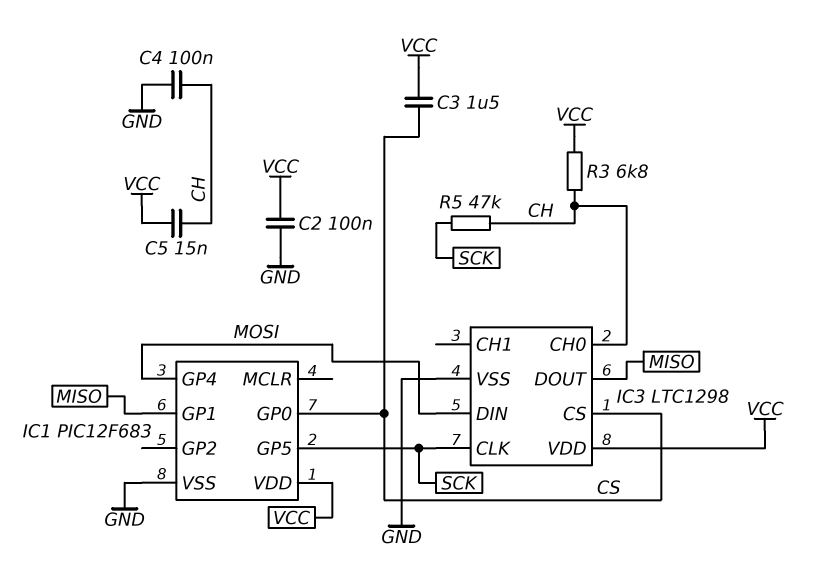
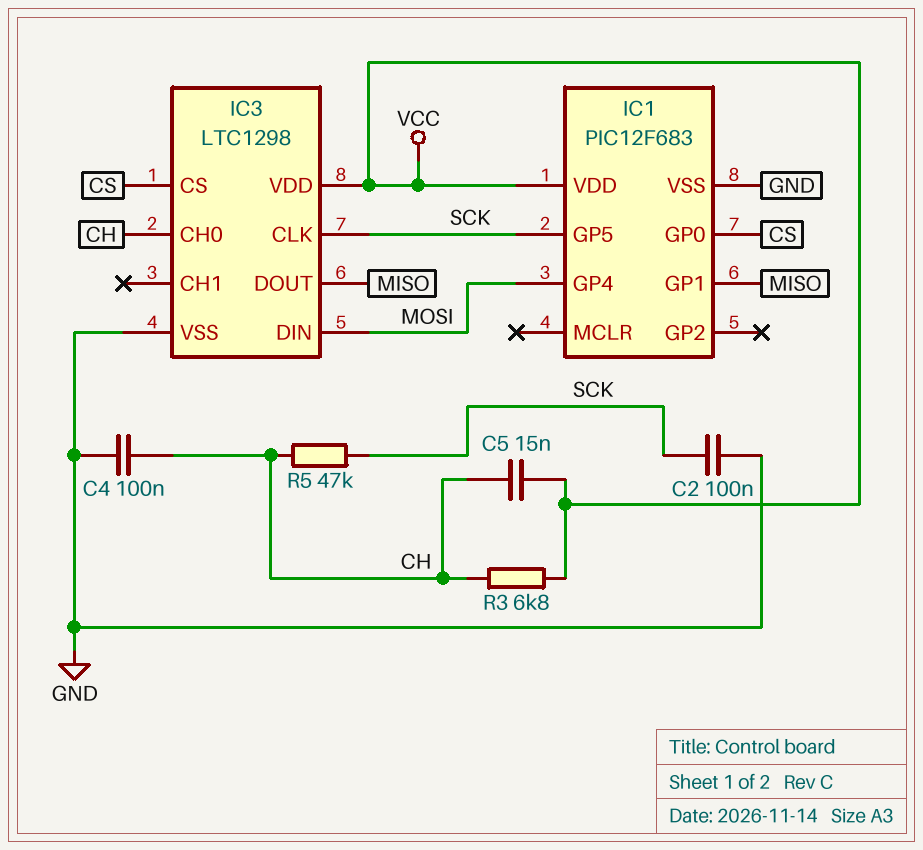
C2: 100nF (GND, VCC) -> 100nF (GND, SCK)
C3: 1.5uF (CS, VCC) -> none

